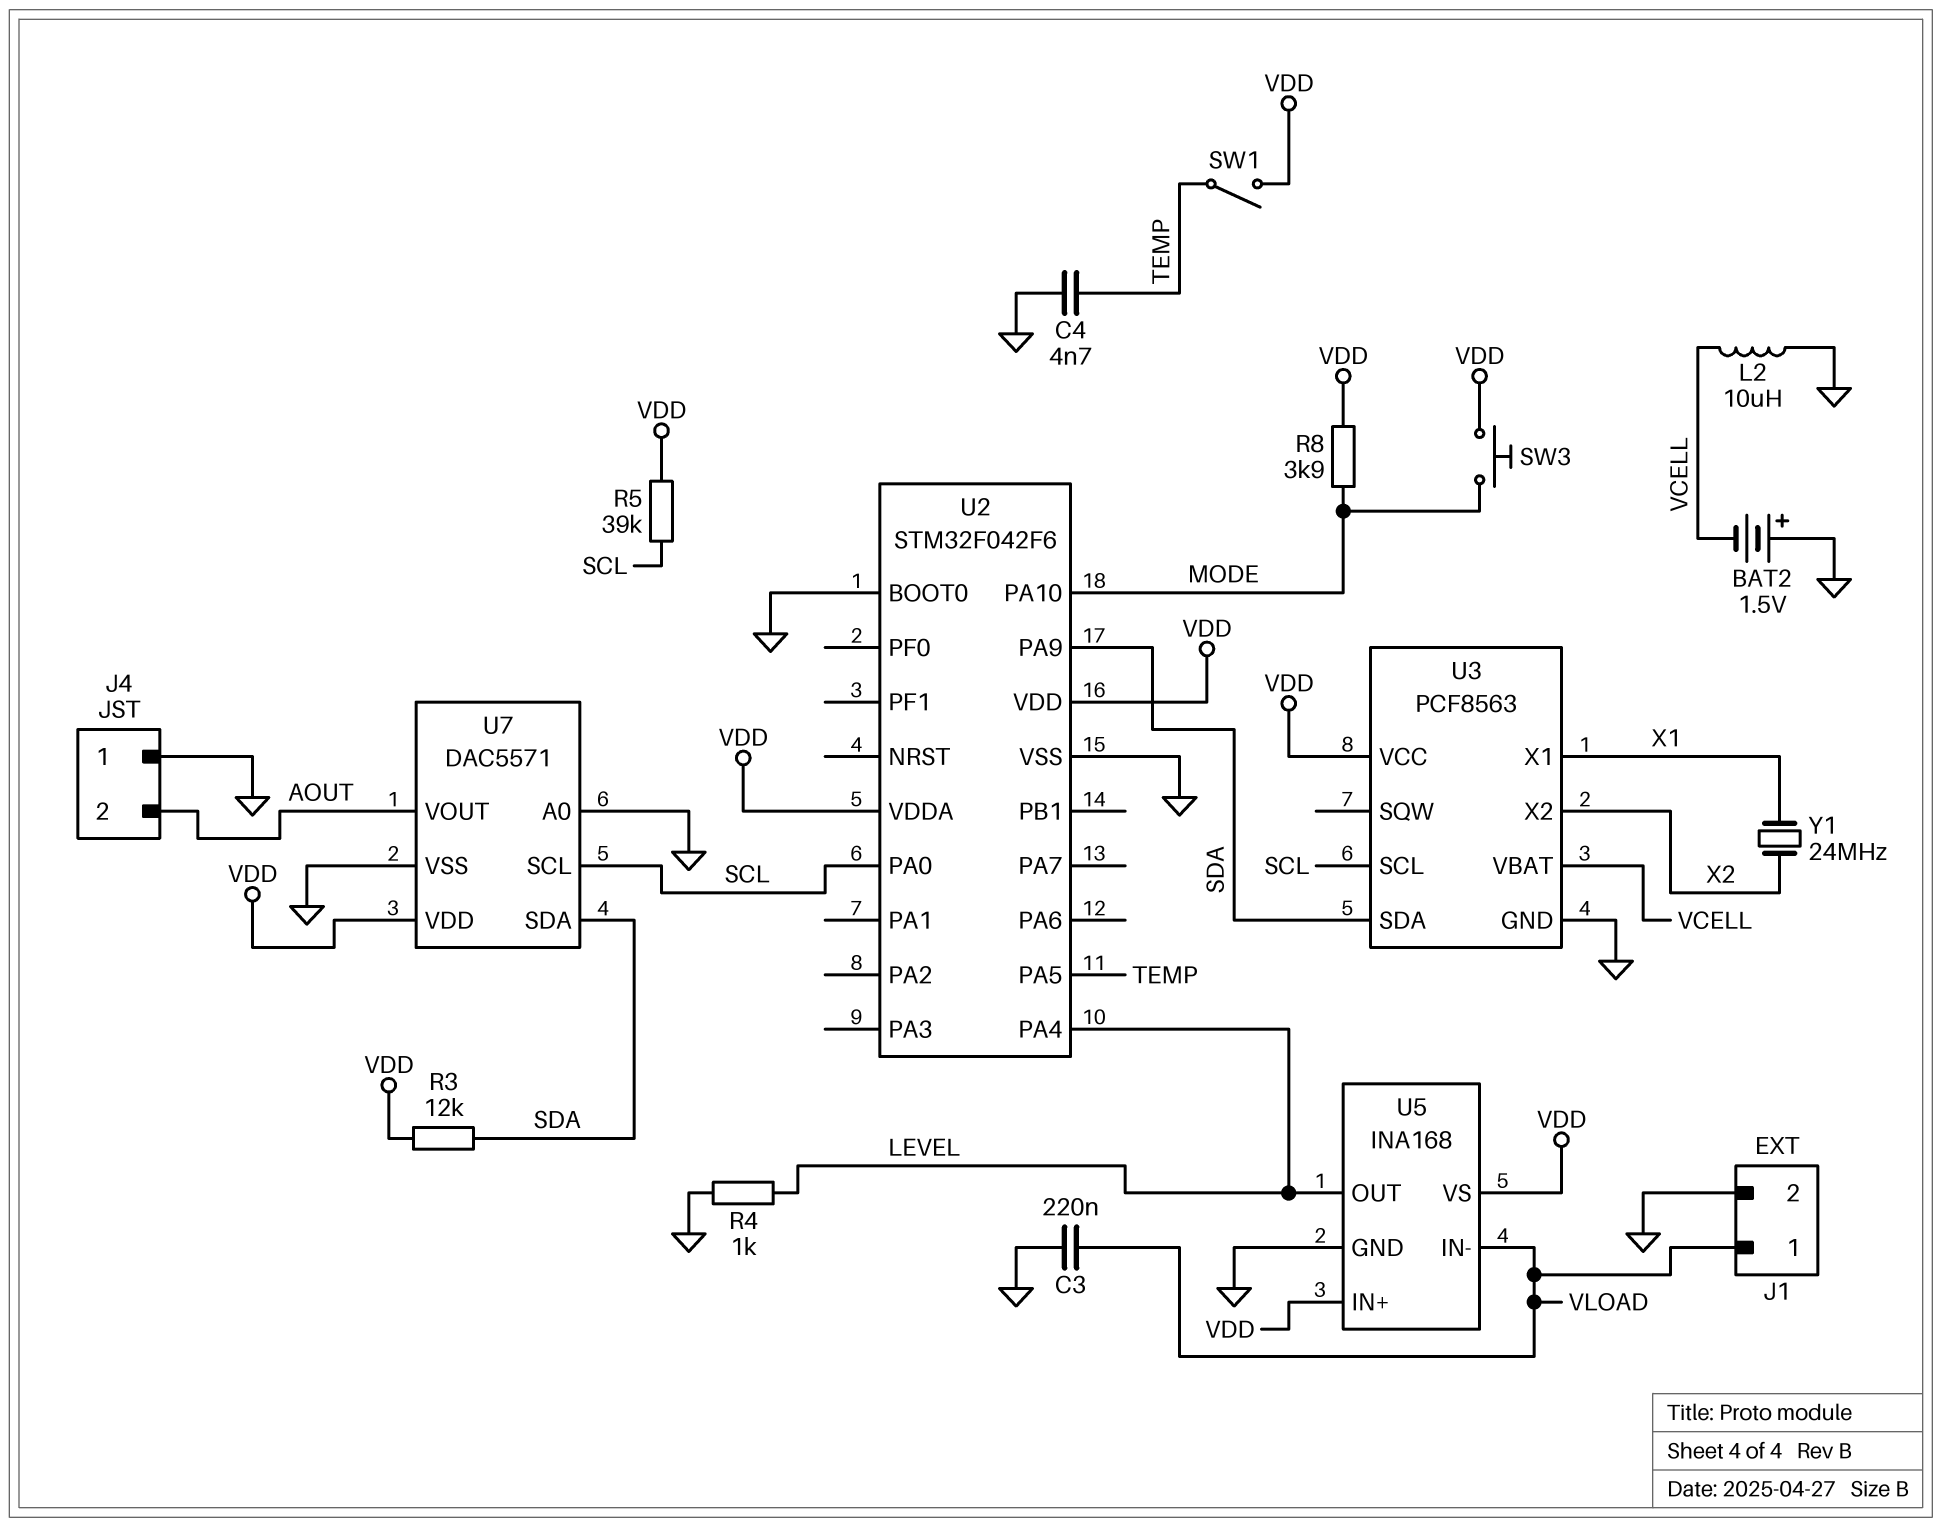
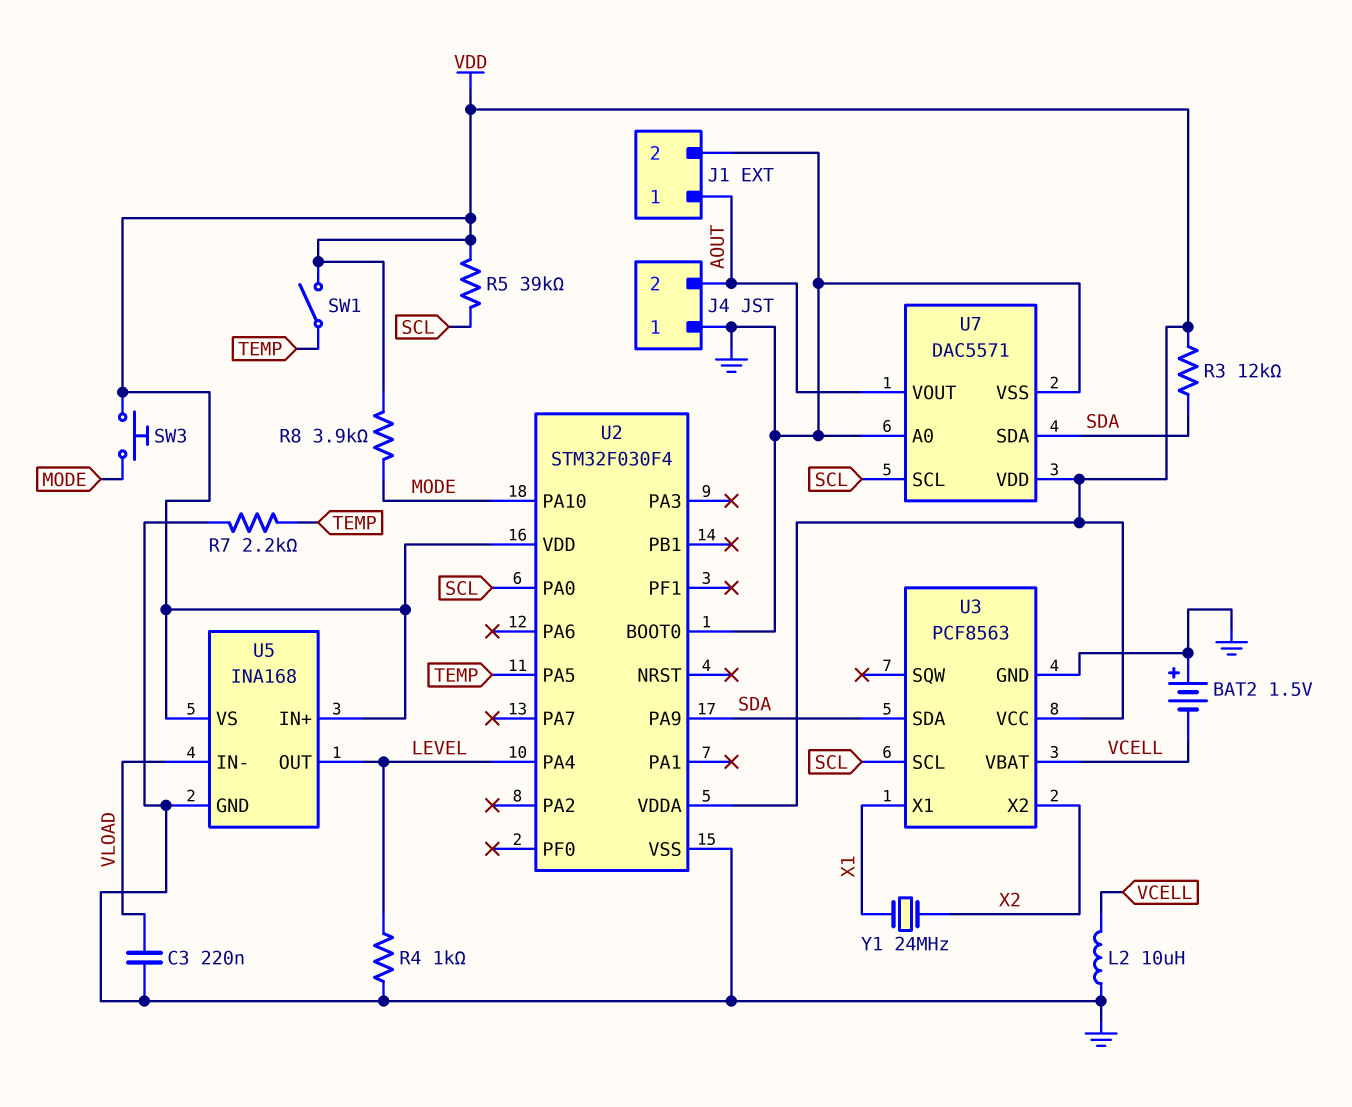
C4: 4.7nF (GND, TEMP) -> none
J1 pin 1: VLOAD -> AOUT
R7: none -> 2.2k (GND, TEMP)
U2: STM32F042F6 -> STM32F030F4

